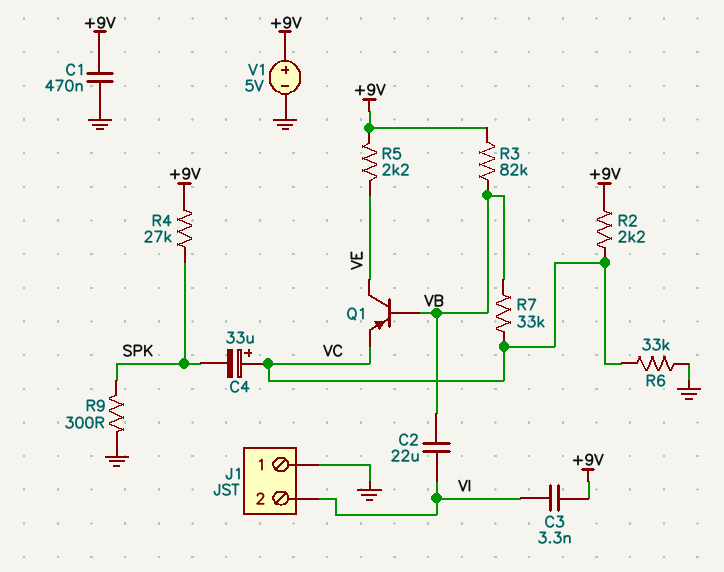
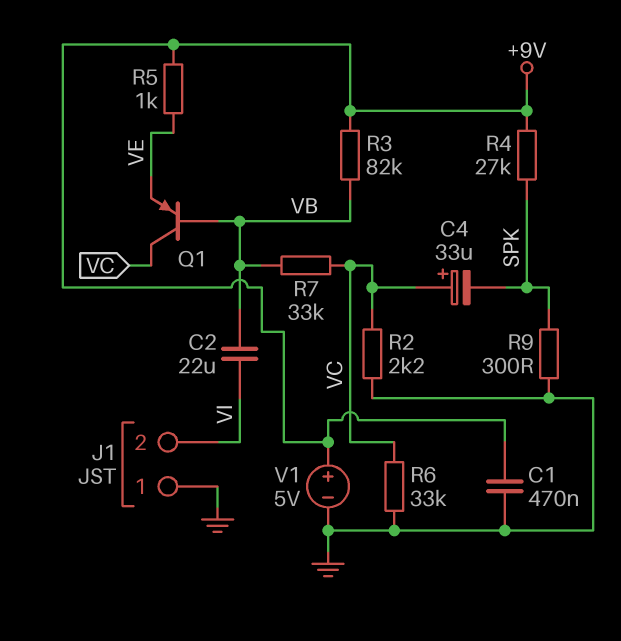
C3: 3.3nF (+9V, VI) -> none
Q1: PNP (B VB, C VE, E VC) -> PNP (B VB, C VC, E VE)
R2: 2.2k (+9V, VC) -> 2.2k (GND, VC)
R5: 2.2k (+9V, VE) -> 1k (+9V, VE)

